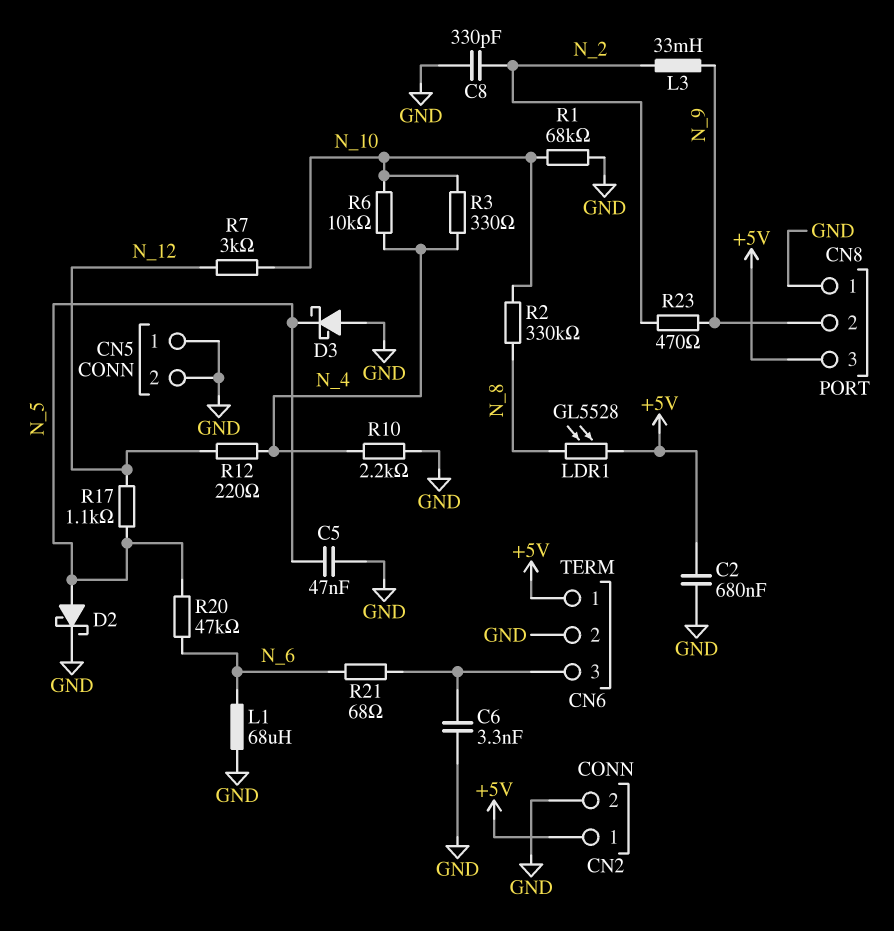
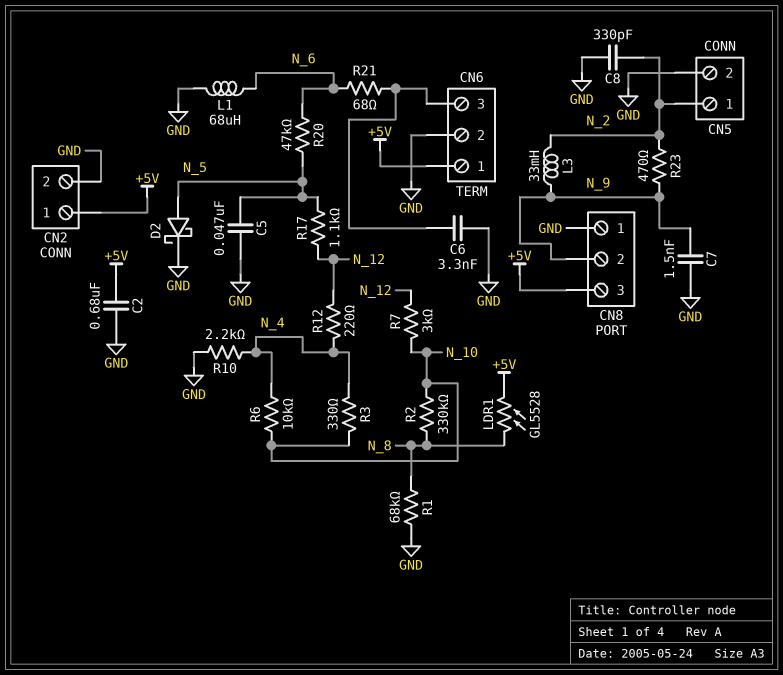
C7: none -> 1.5nF (GND, N_9)
CN5 pin 1: GND -> N_2
D3: schottky (A GND, K N_5) -> none
R1: 68k (GND, N_10) -> 68k (GND, N_8)

